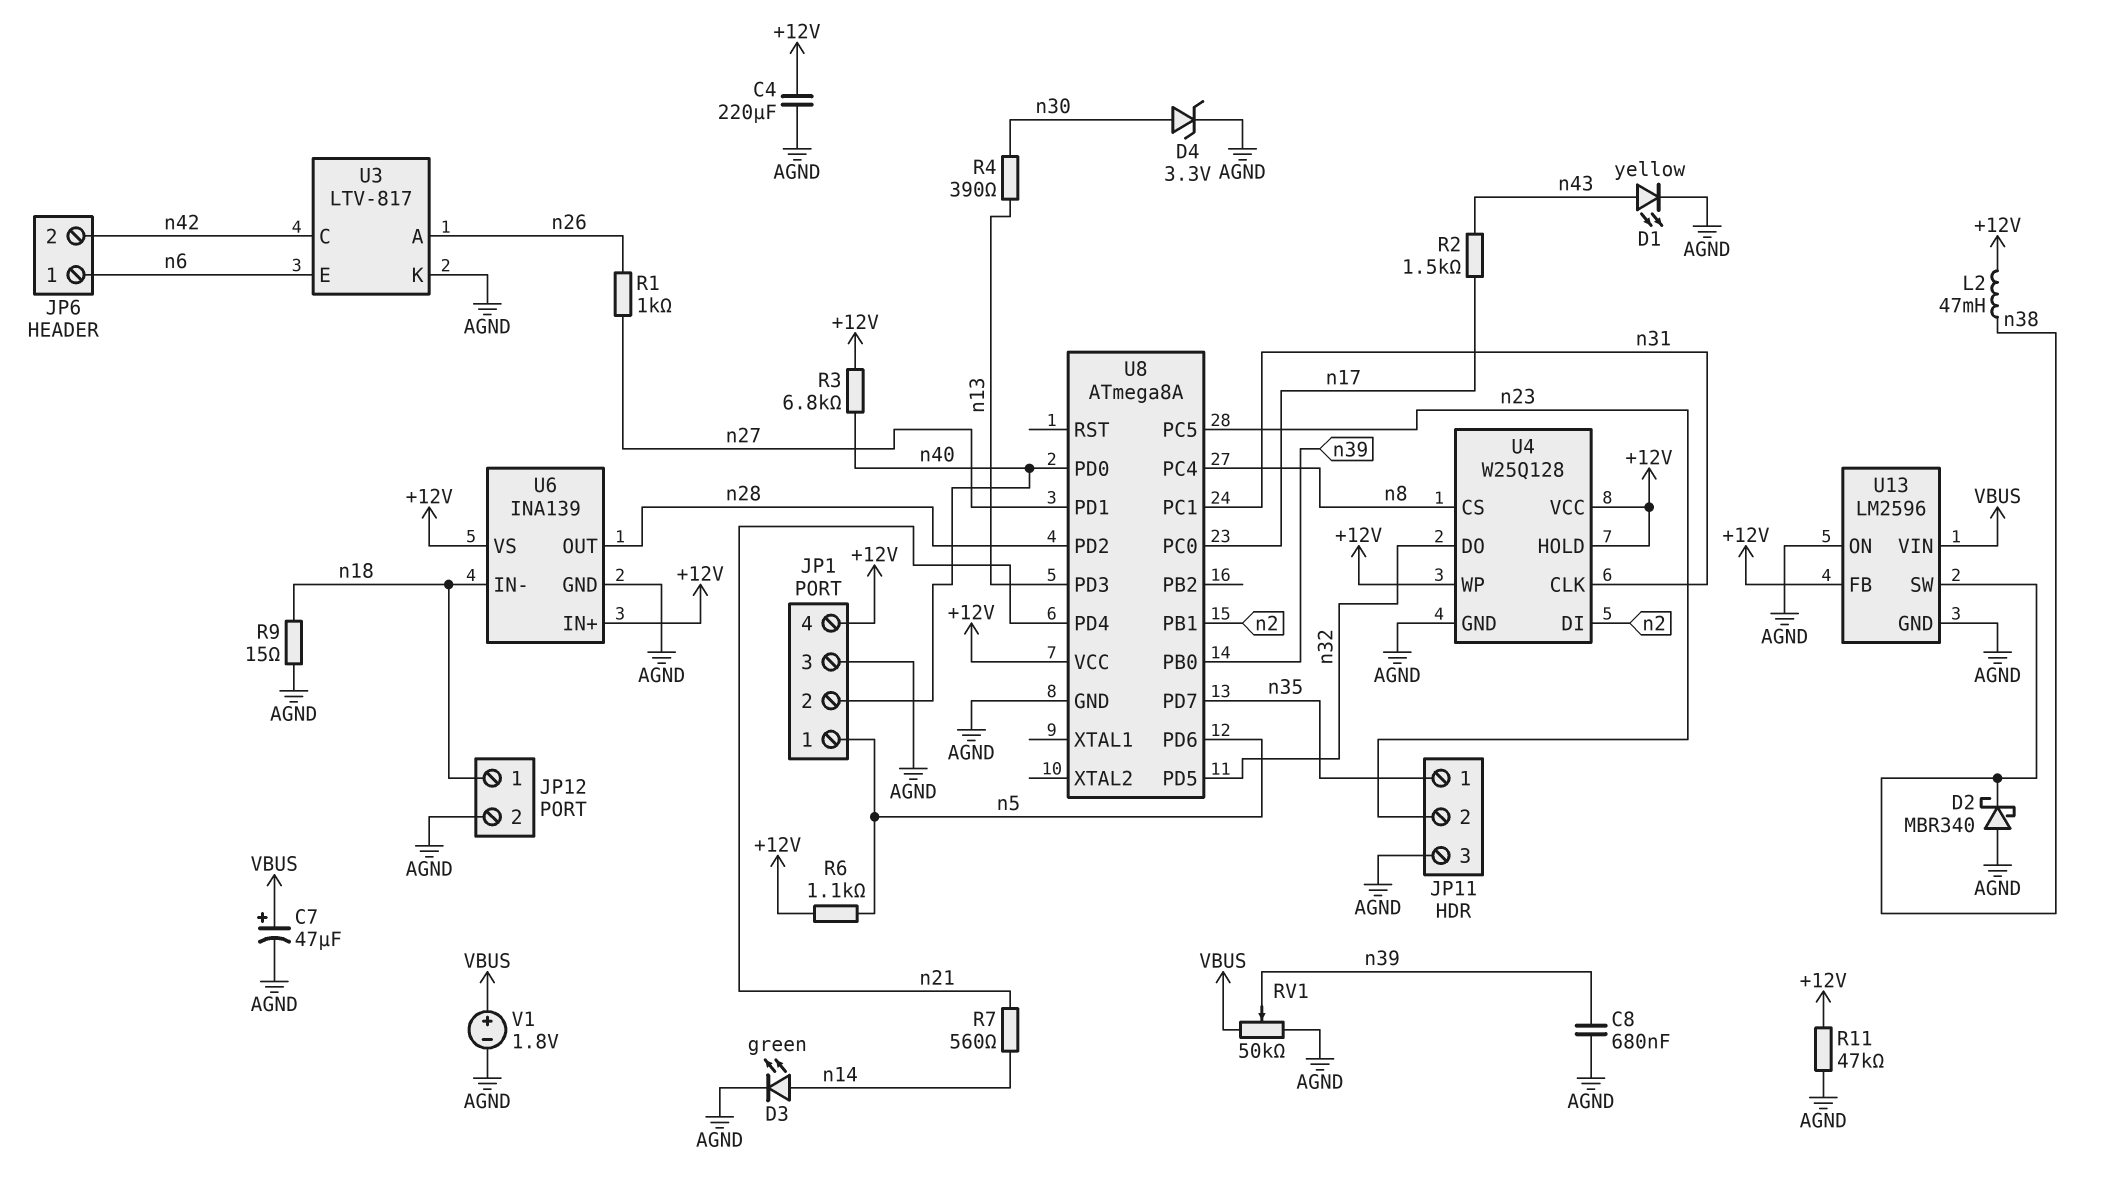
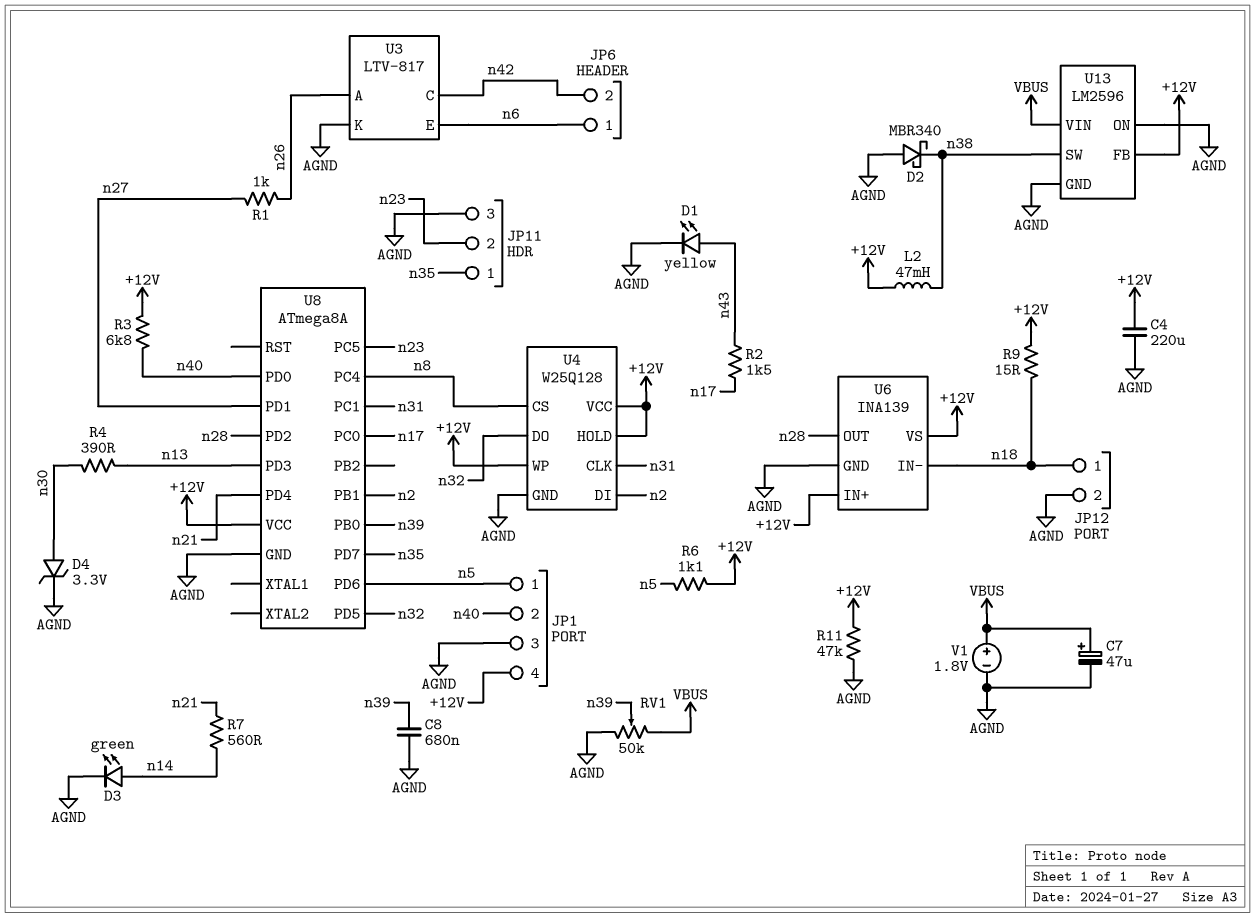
R9: 15 (AGND, n18) -> 15 (+12V, n18)

